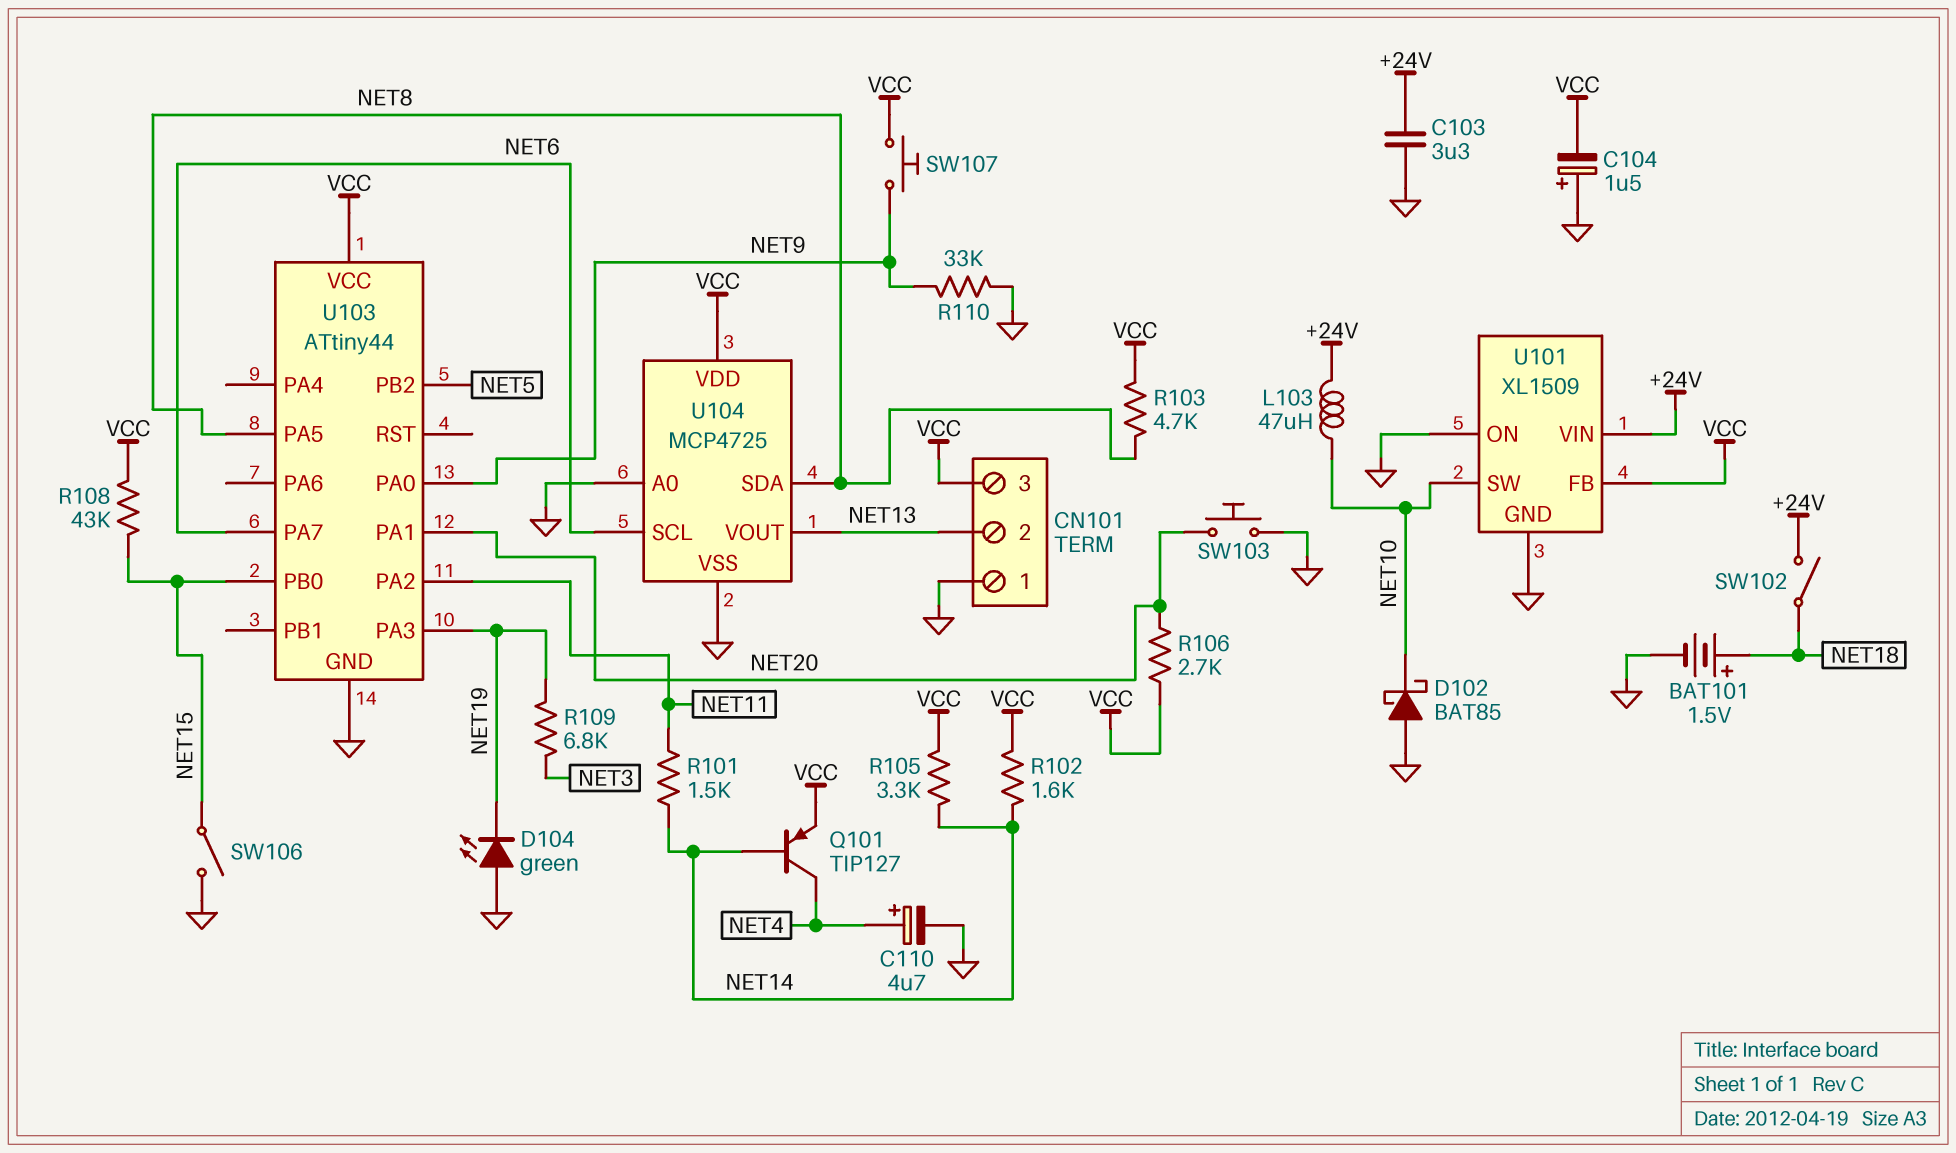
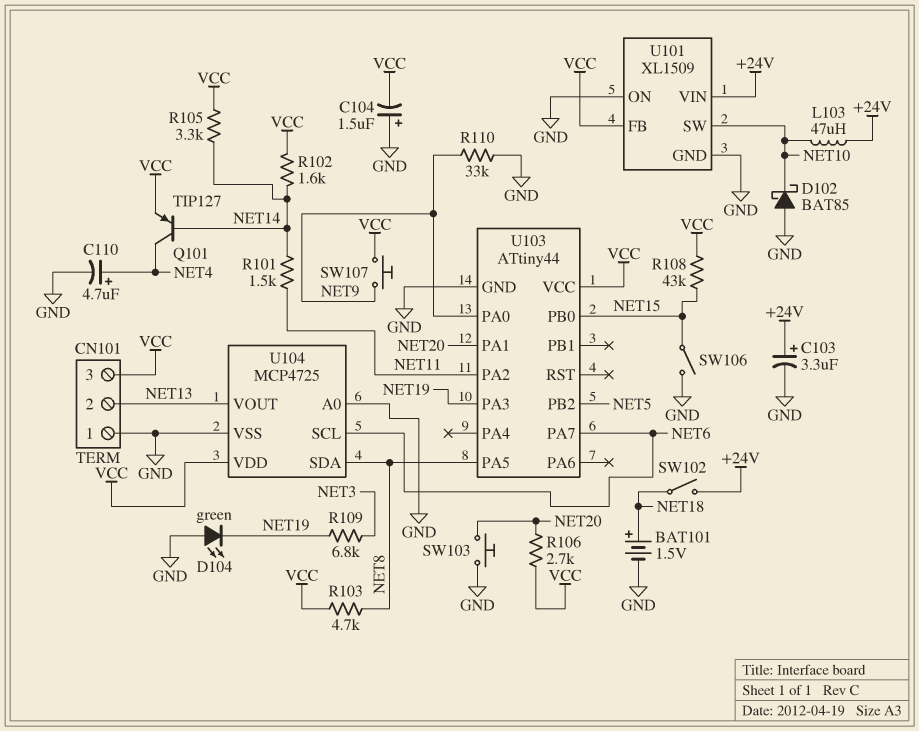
C103: 3.3uF (+24V, GND) -> 3.3uF (plus +24V, minus GND)

